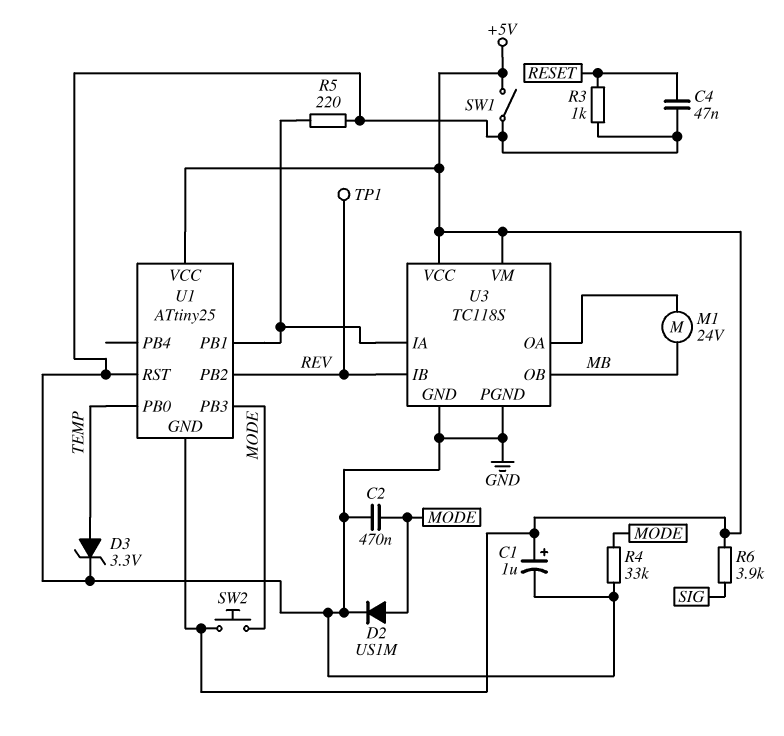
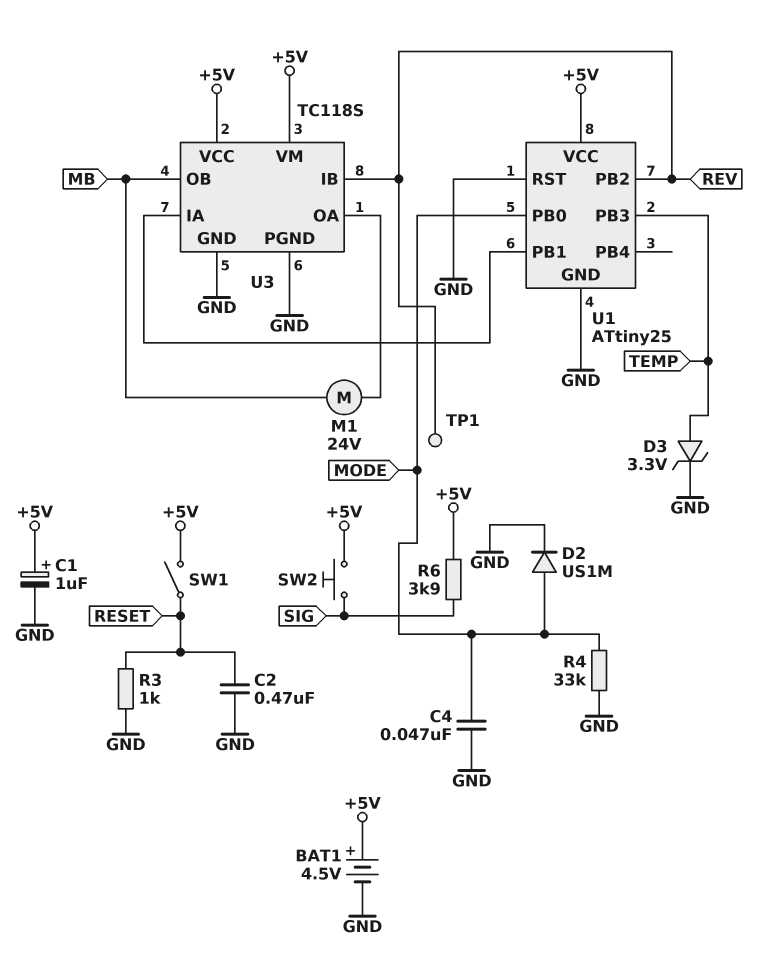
BAT1: none -> 4.5V (plus +5V, minus GND)
C2: 470nF (GND, MODE) -> 470nF (GND, RESET)
C4: 47nF (GND, RESET) -> 47nF (GND, MODE)
R5: 220 (GND, U1/PB1) -> none
SW1: switch (+5V, GND) -> switch (+5V, RESET)
SW2: button (+5V, MODE) -> button (+5V, SIG)
U1 pin GND: +5V -> GND
U1 pin PB0: TEMP -> MODE
U1 pin PB3: MODE -> TEMP

